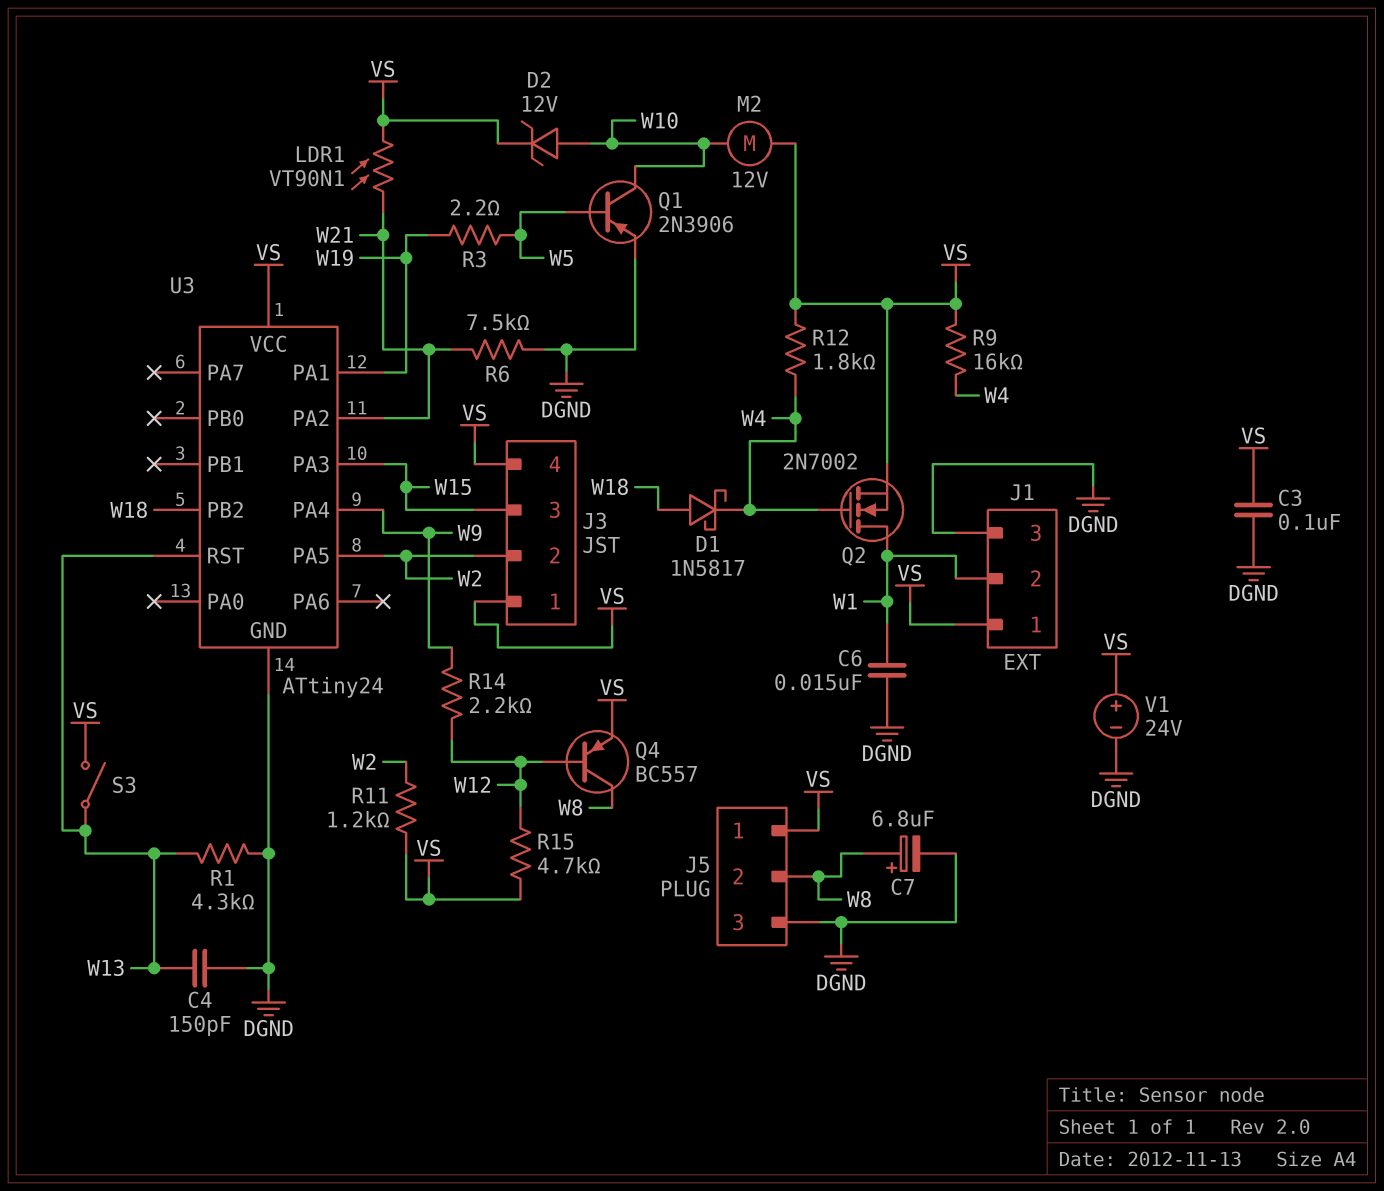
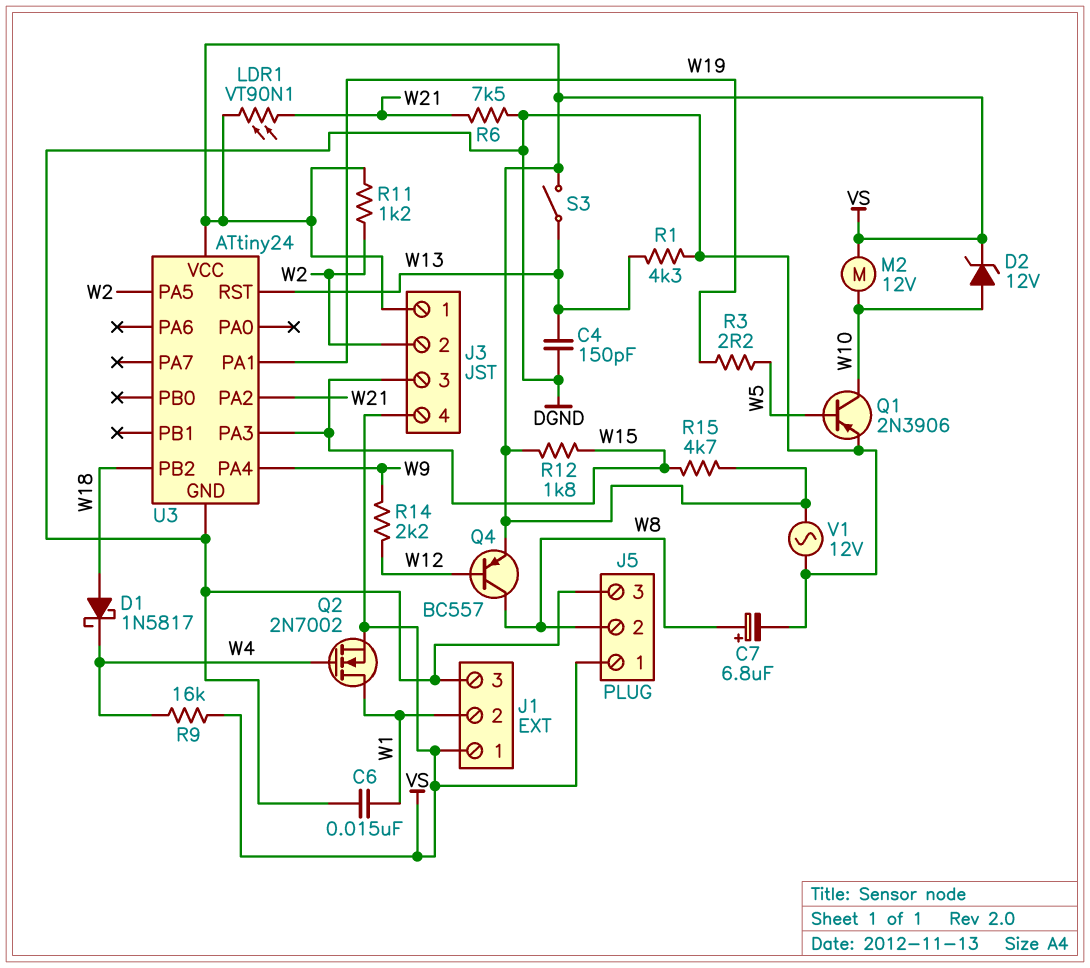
C3: 100nF (DGND, VS) -> none
R12: 1.8k (VS, W4) -> 1.8k (VS, W15)
R15: 4.7k (VS, W12) -> 4.7k (VS, W15)
V1: 24V (plus VS, minus DGND) -> AC 12V (DGND, VS)

